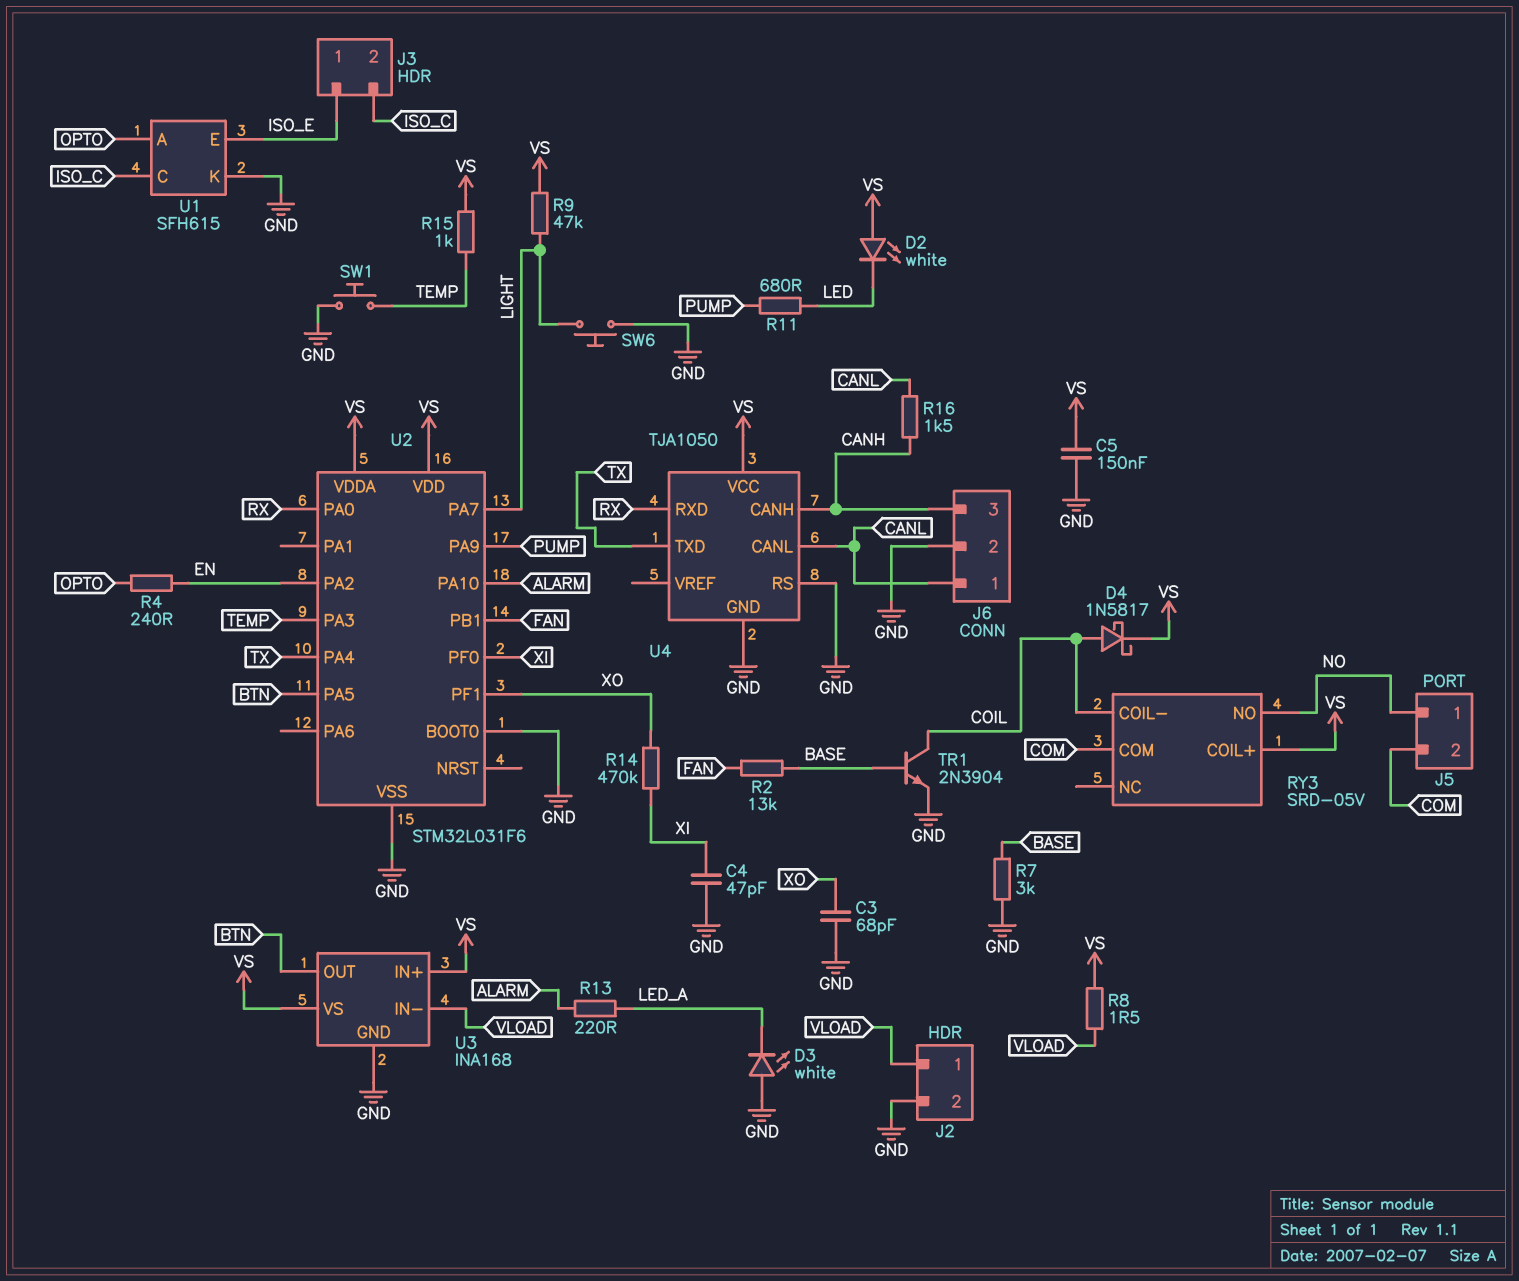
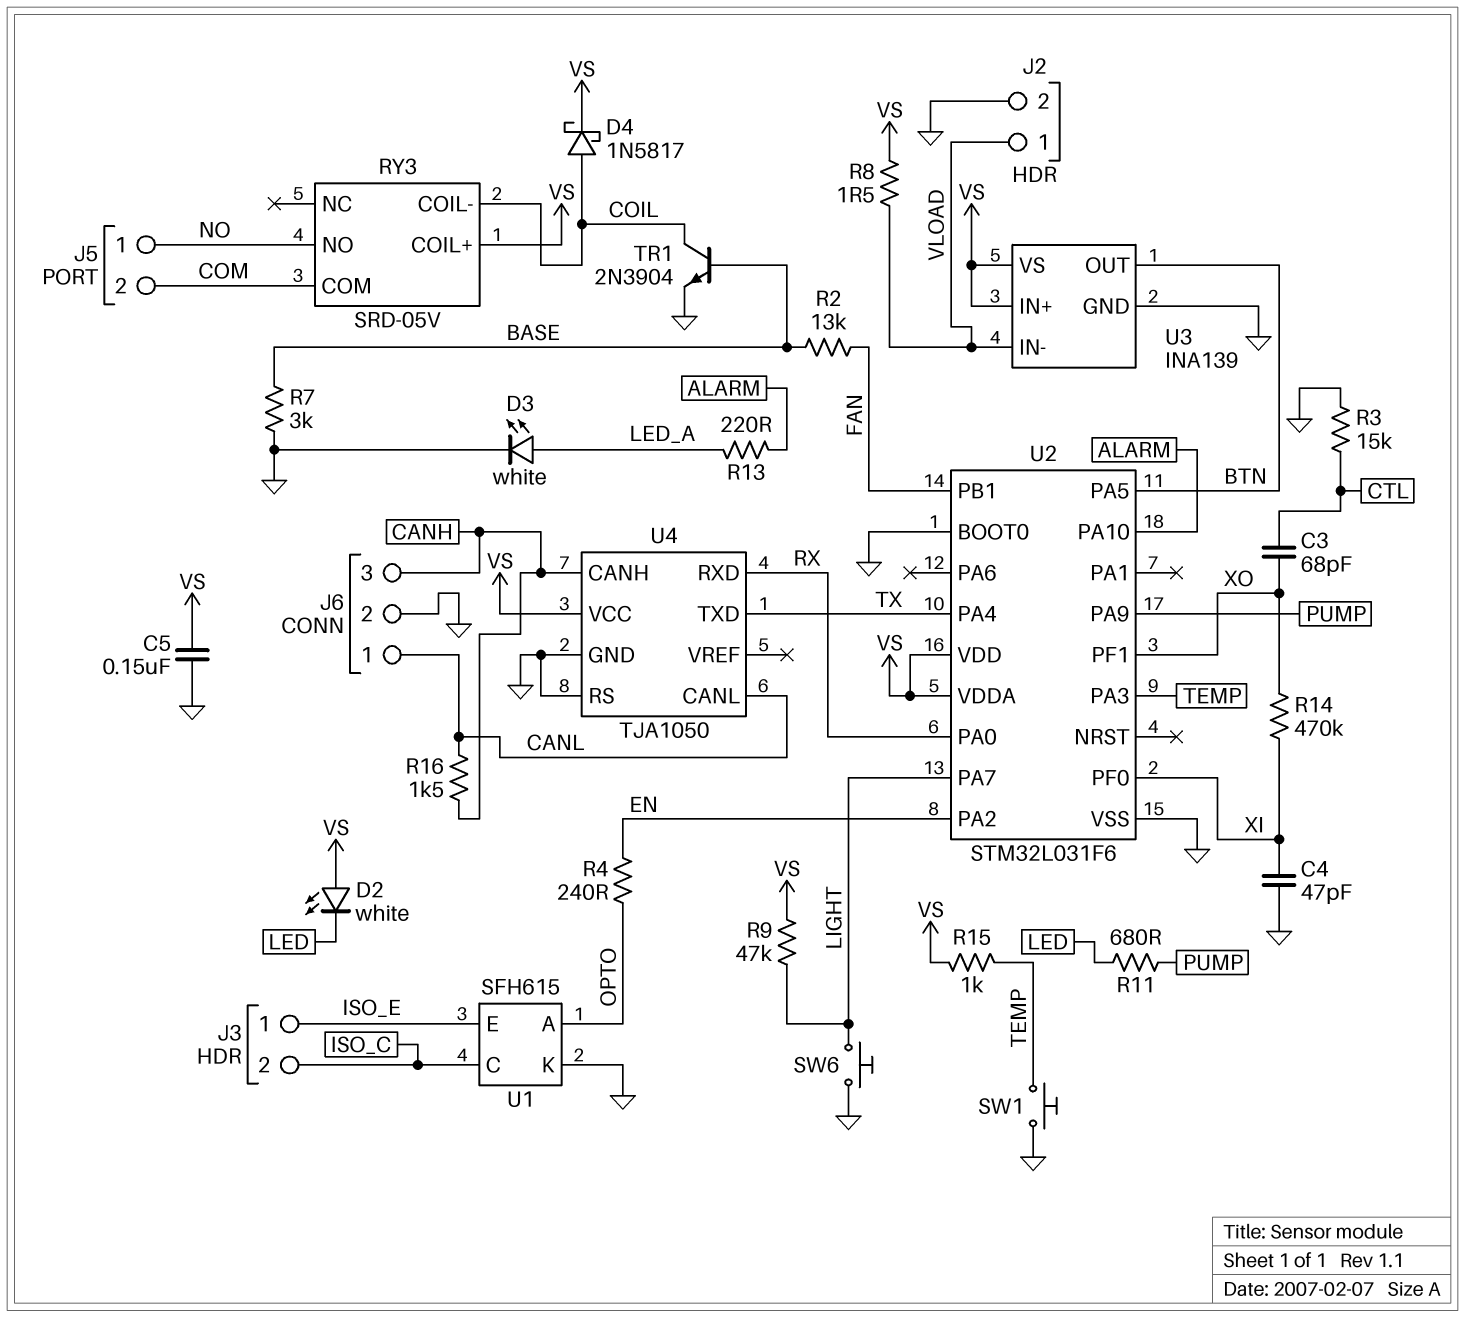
C3: 68pF (GND, XO) -> 68pF (CTL, XO)
D3: LED white (A GND, K LED_A) -> LED white (A LED_A, K GND)
R3: none -> 15k (CTL, GND)
U3: INA168 -> INA139

